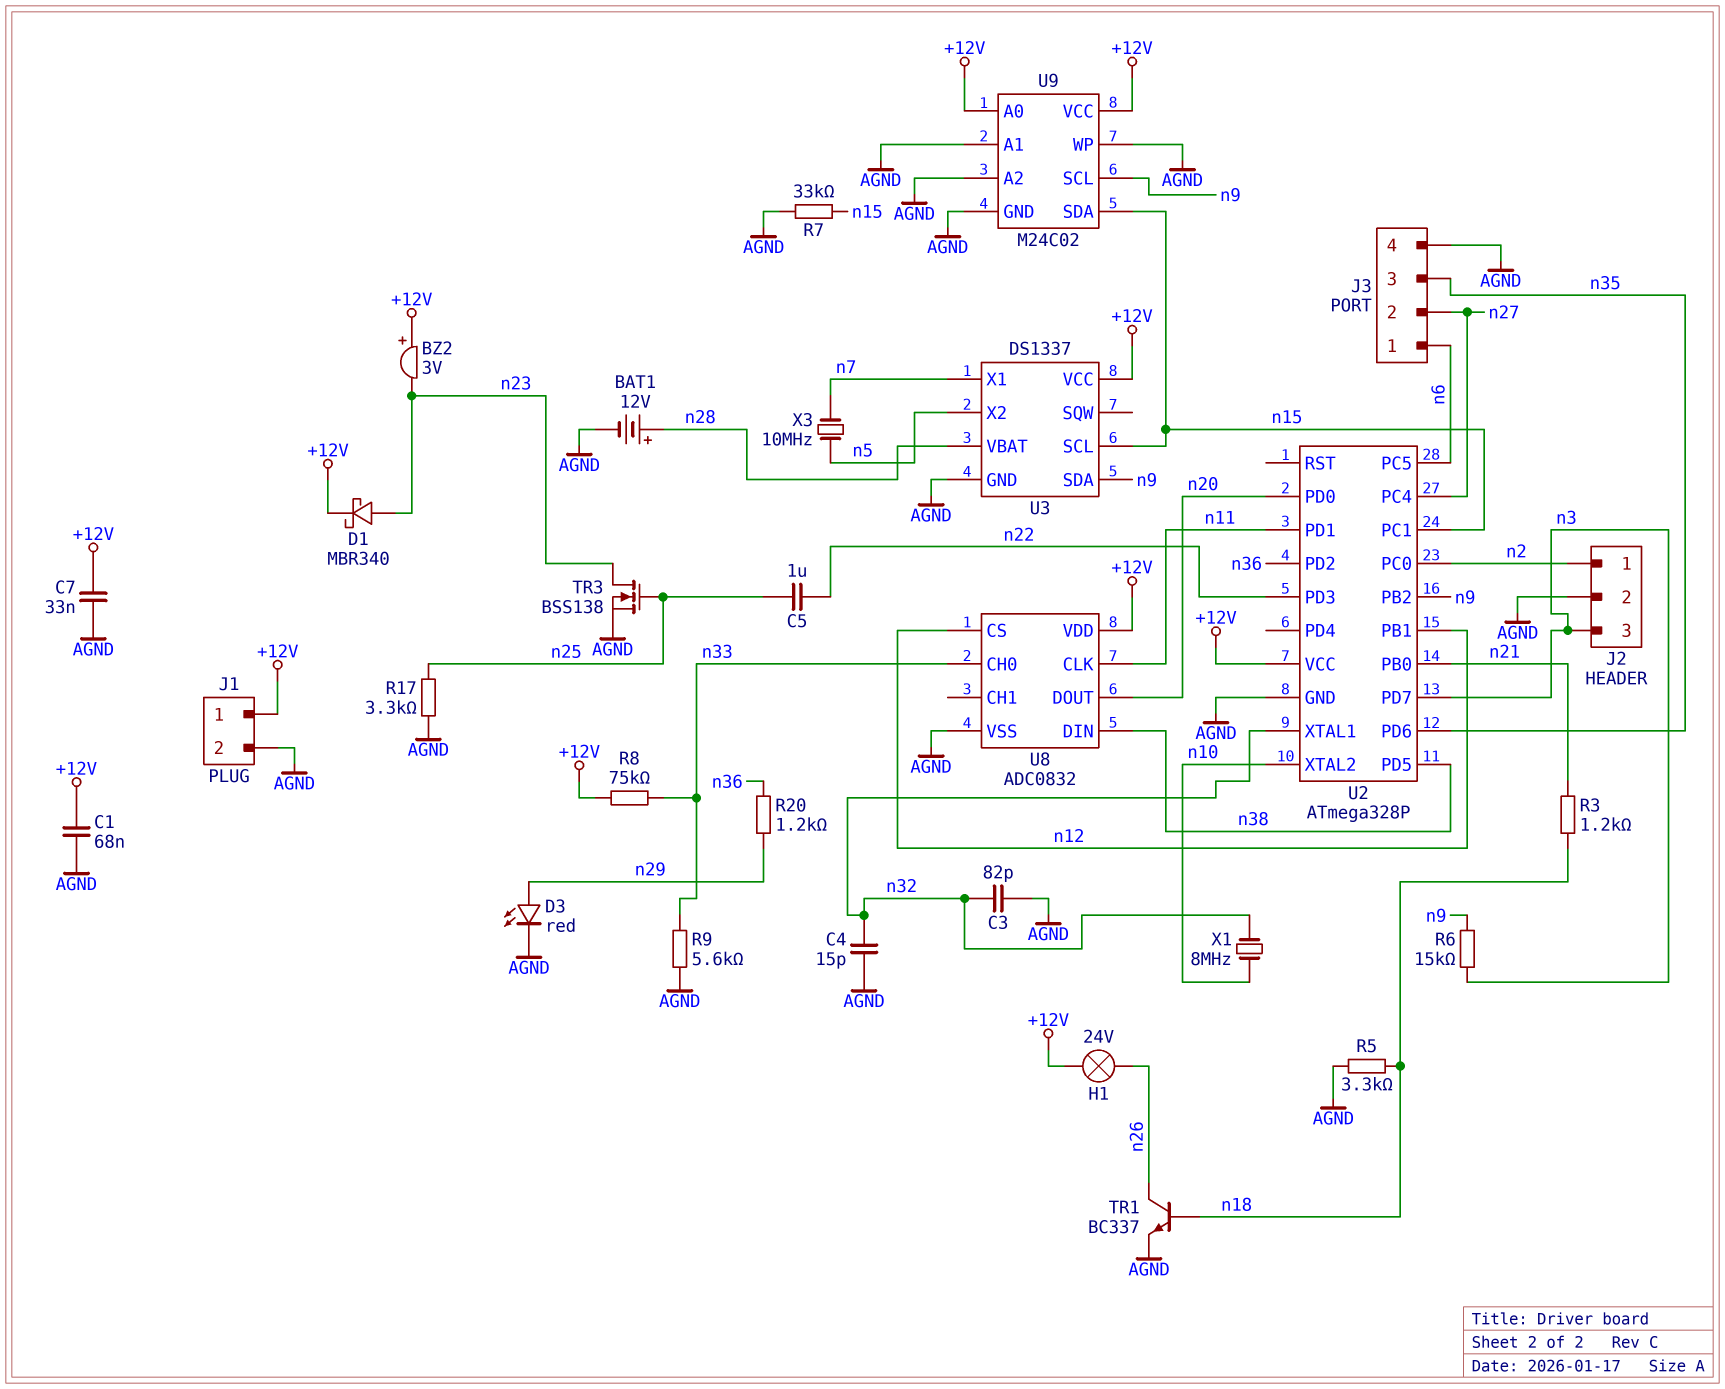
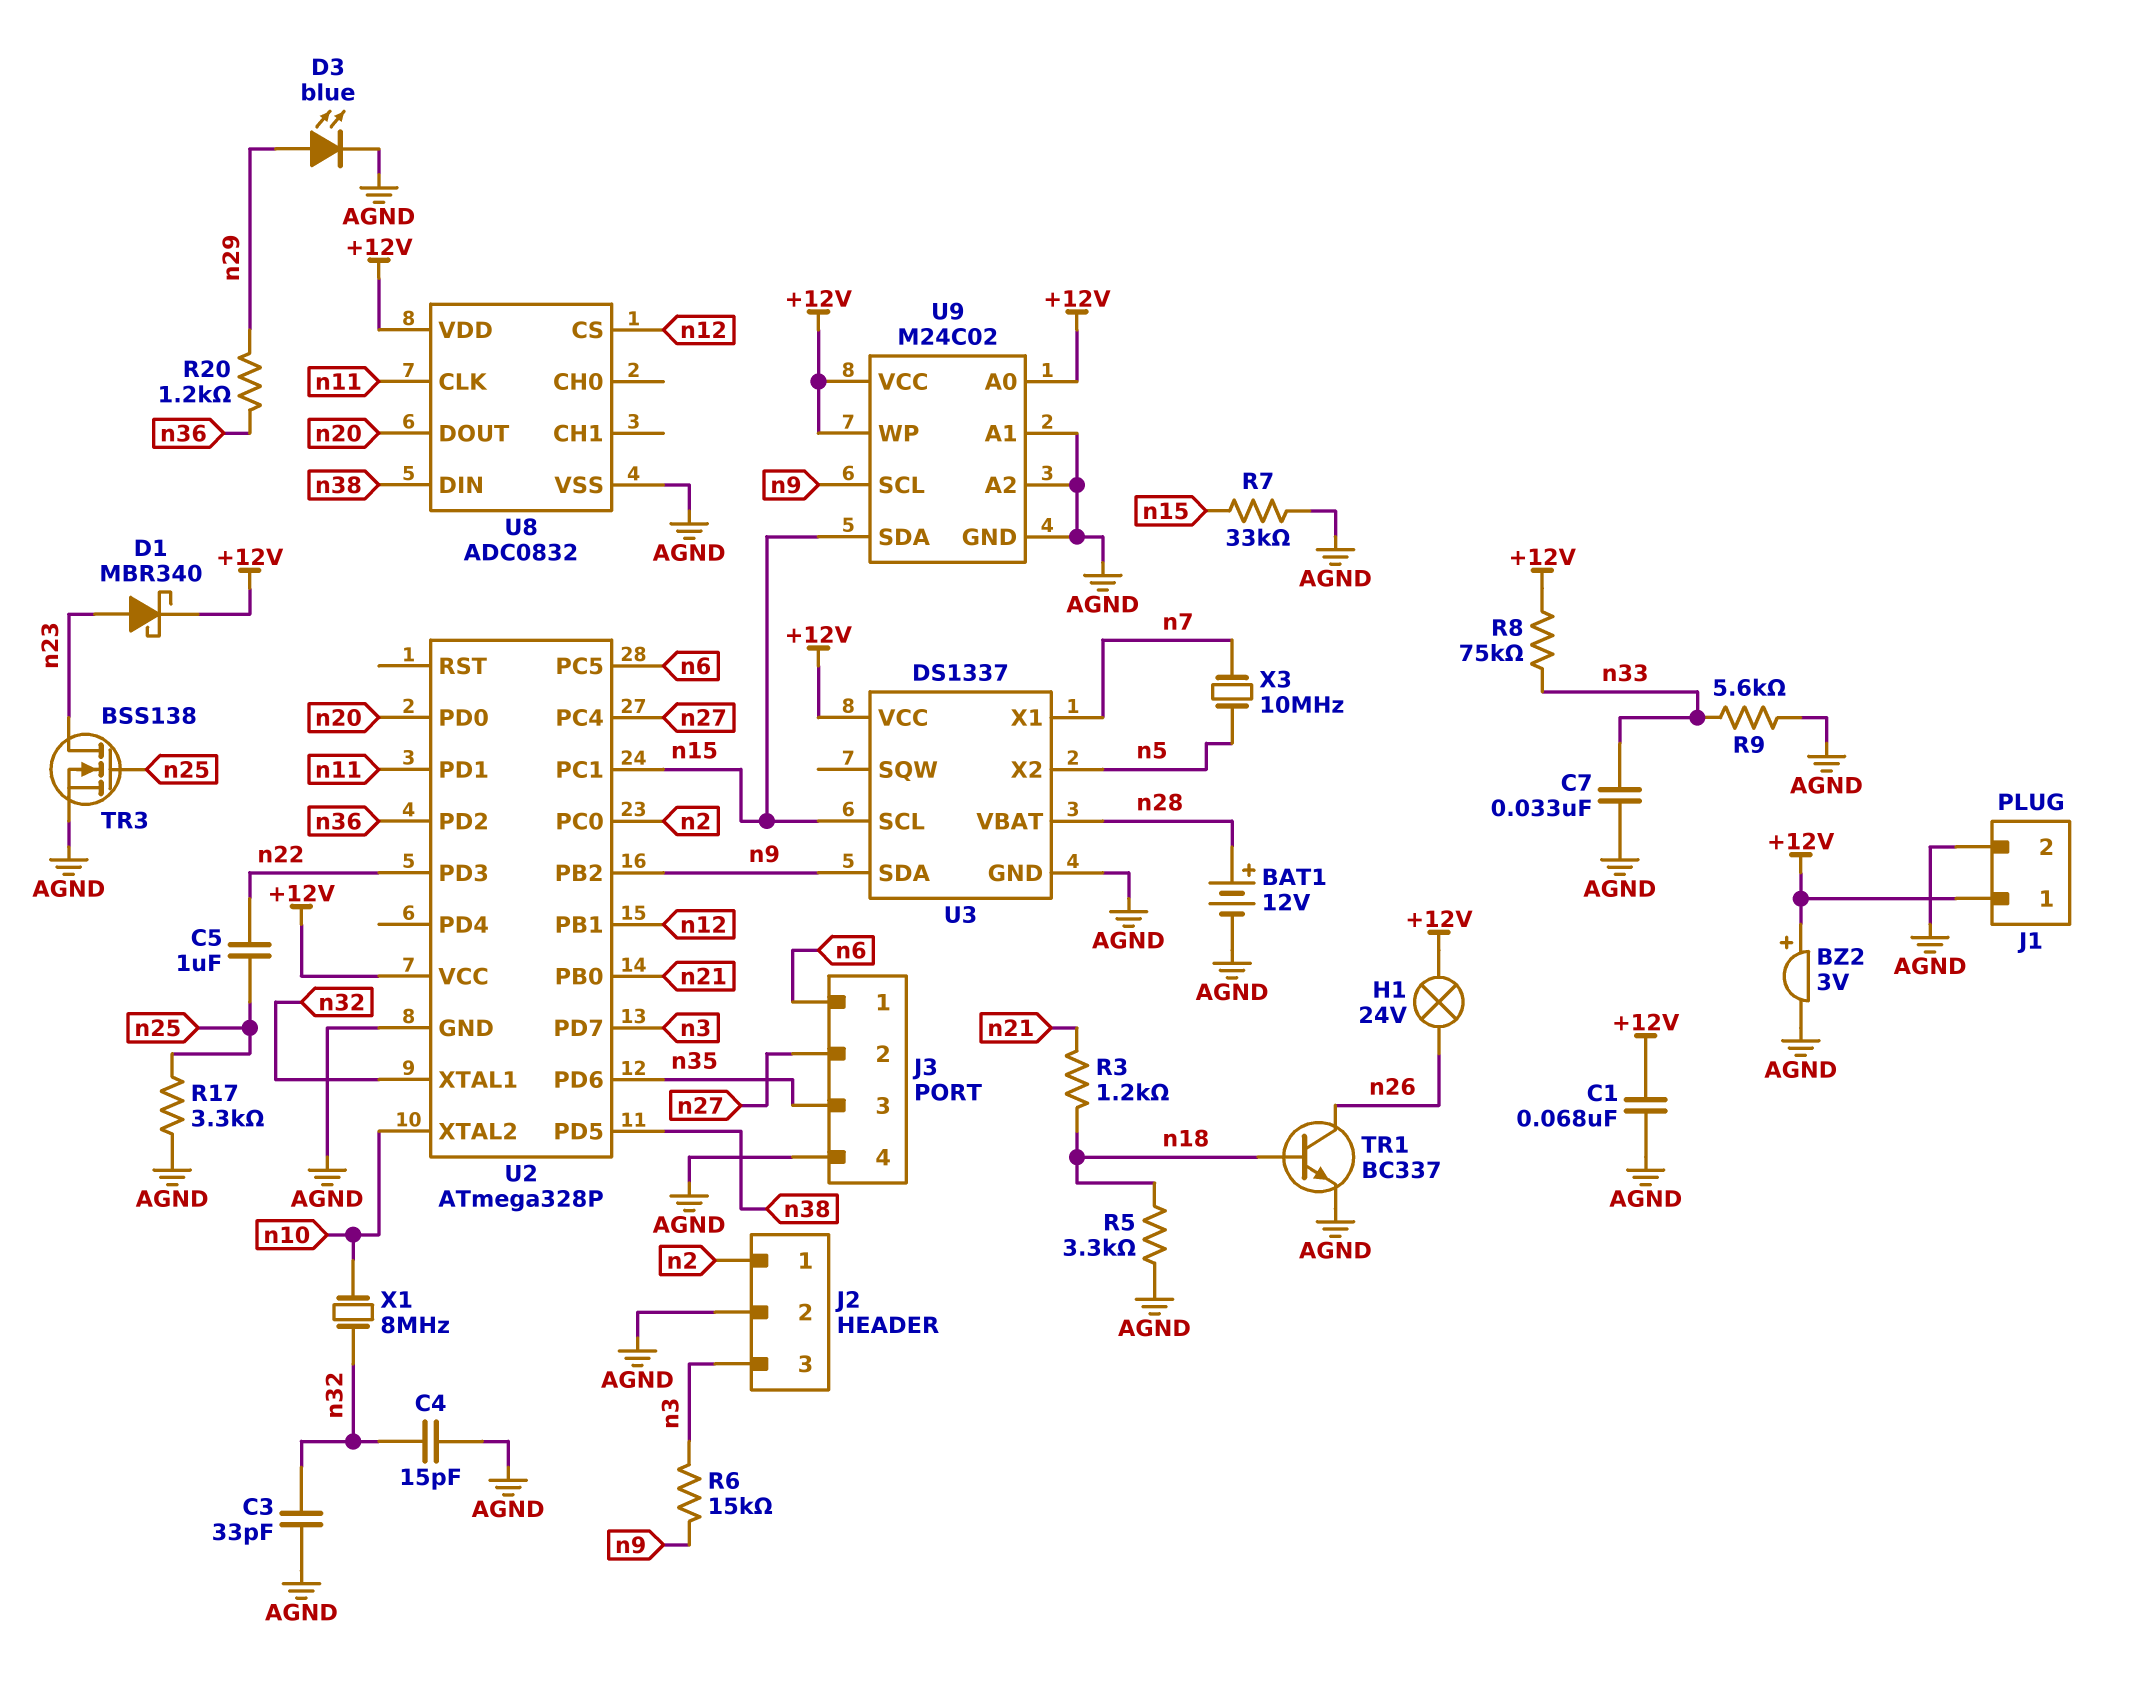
BZ2: buzzer 3V (plus +12V, minus n23) -> buzzer 3V (plus +12V, minus AGND)
C3: 82pF (AGND, n32) -> 33pF (AGND, n32)
C7: 33nF (+12V, AGND) -> 33nF (AGND, n33)
D3: LED red (A n29, K AGND) -> LED blue (A n29, K AGND)
U8 pin CH0: n33 -> none
U9 pin WP: AGND -> +12V

